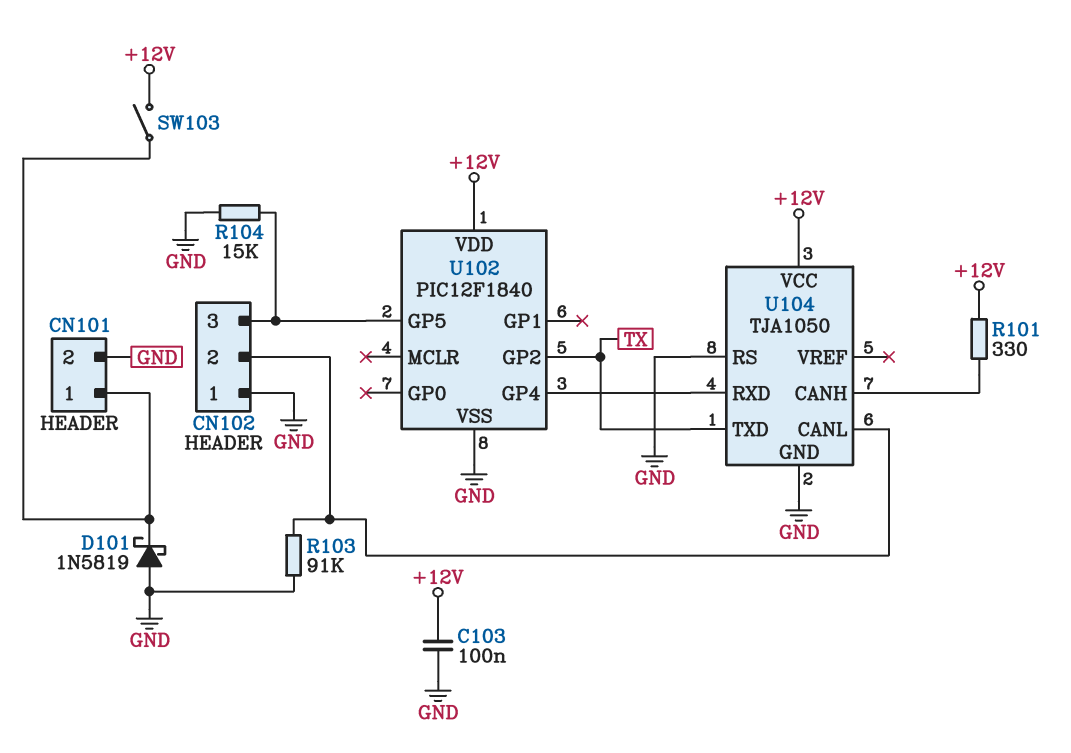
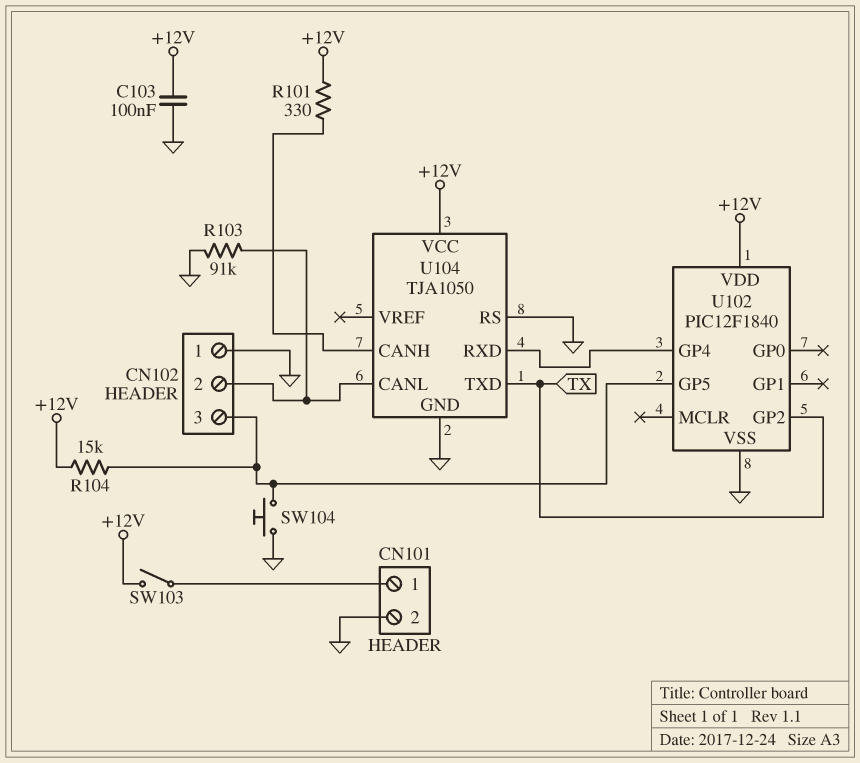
D101: schottky 1N5819 (A GND, K CN101/1) -> none
R104: 15k (CN102/3, GND) -> 15k (+12V, CN102/3)
SW104: none -> button (CN102/3, GND)

